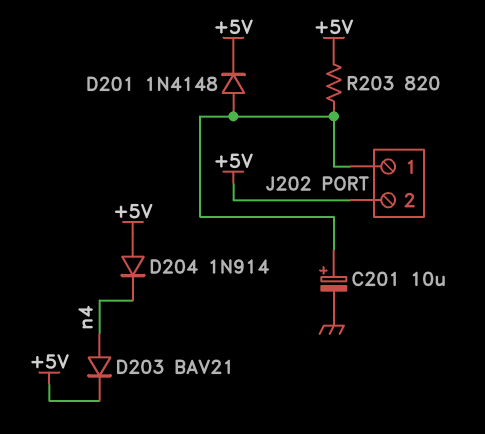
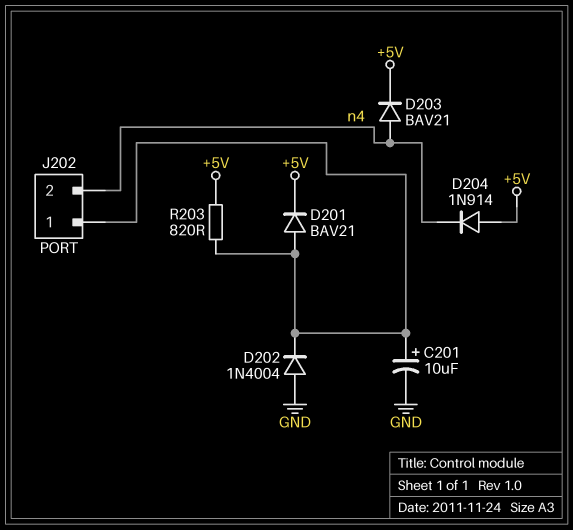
D201: diode 1N4148 (A J202/1, K +5V) -> diode BAV21 (A J202/1, K +5V)
D202: none -> diode 1N4004 (A GND, K J202/1)
J202 pin 2: +5V -> n4

